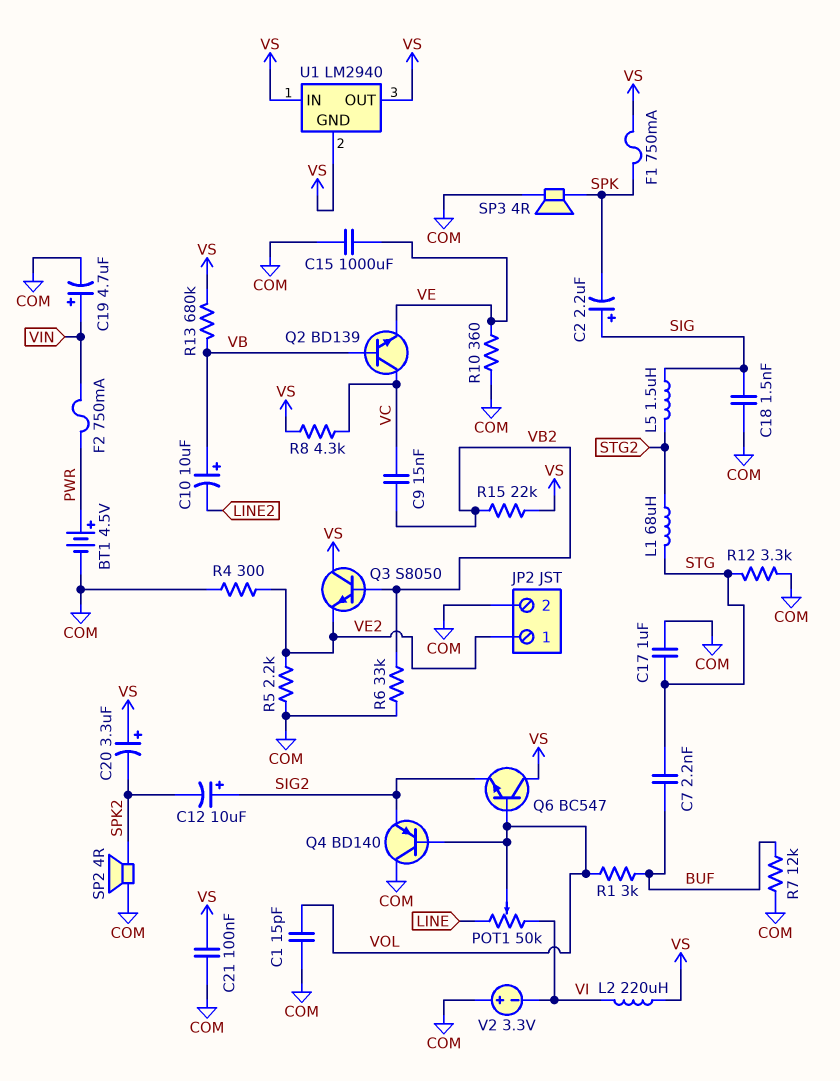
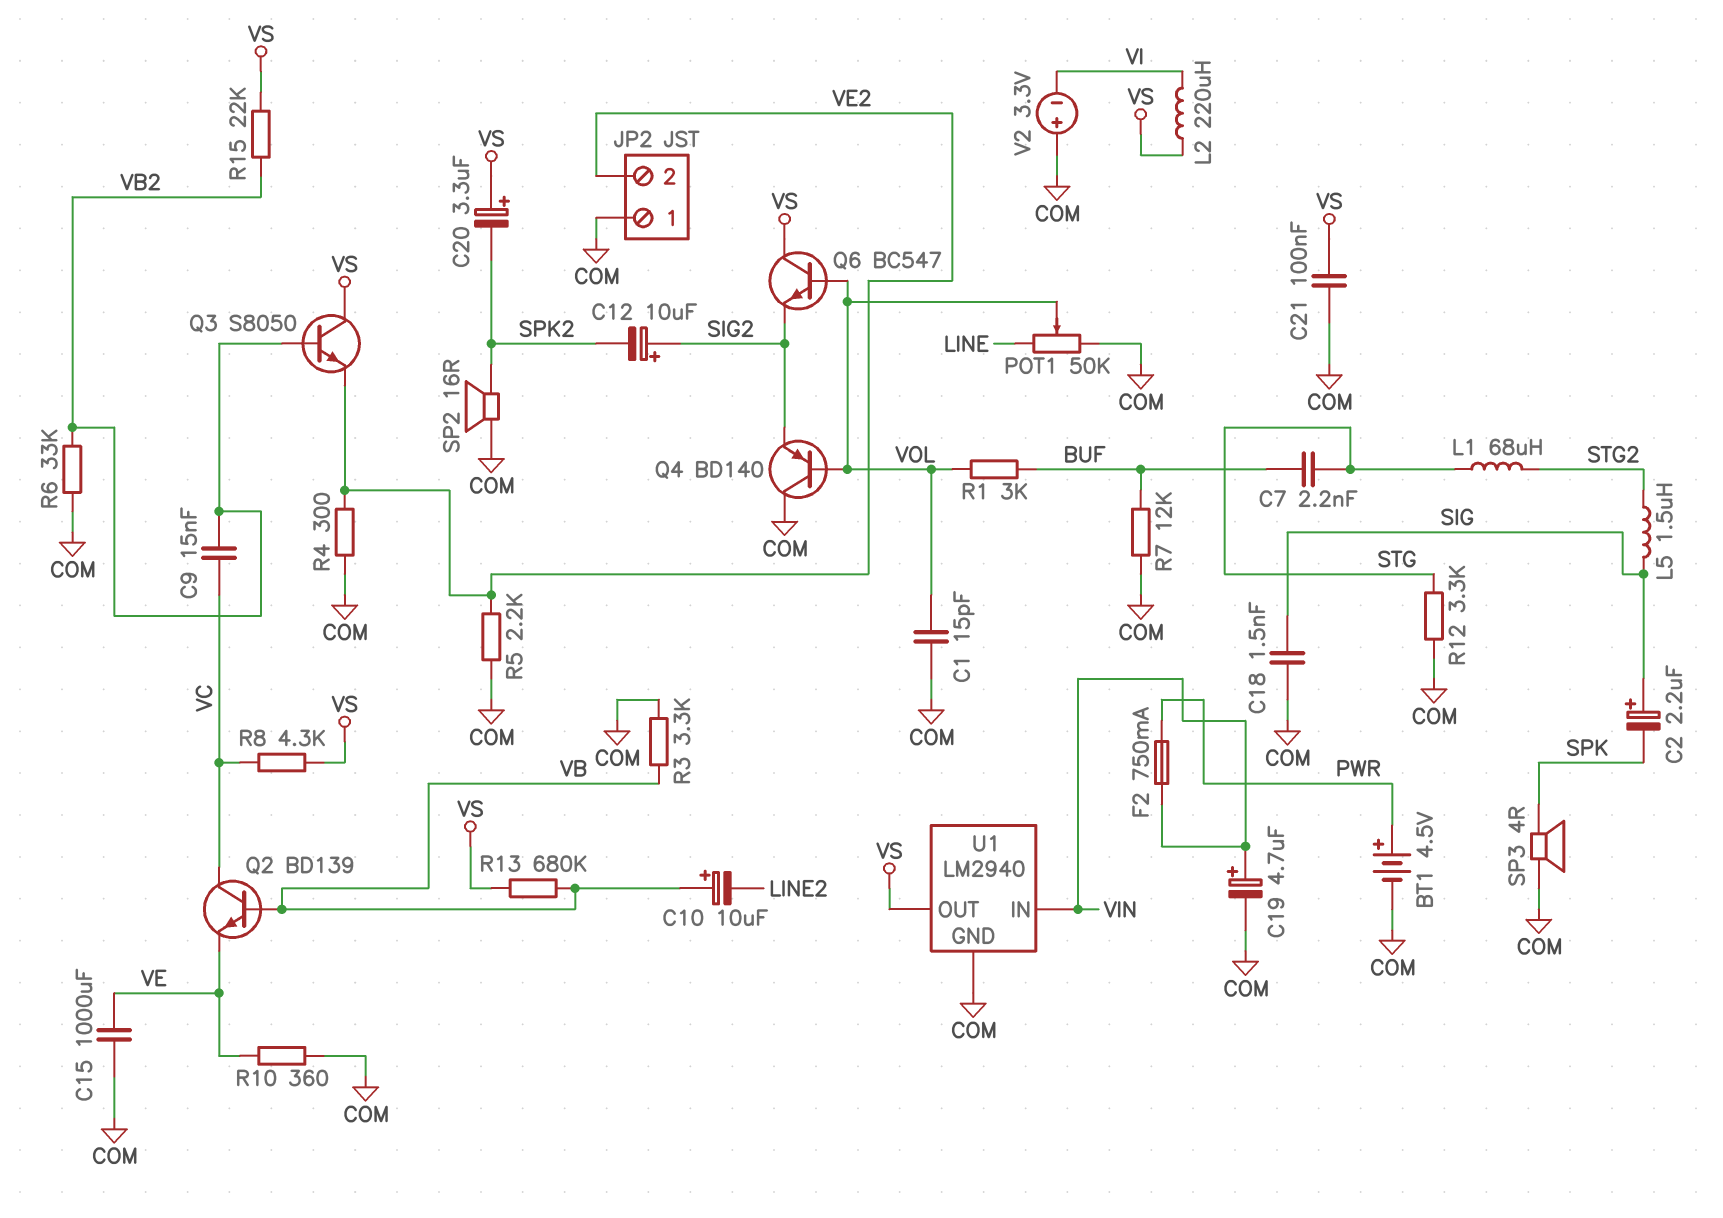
C17: 1uF (COM, STG) -> none
F1: 750mA (SPK, VS) -> none
JP2 pin 1: VE2 -> COM
JP2 pin 2: COM -> VE2
POT1: 50k (LINE, VI, wiper VOL) -> 50k (COM, LINE, wiper VOL)
R3: none -> 3.3k (COM, VB)
SP2: speaker 4R (COM, SPK2) -> speaker 16R (COM, SPK2)
U1 pin GND: VS -> COM
U1 pin IN: VS -> VIN

